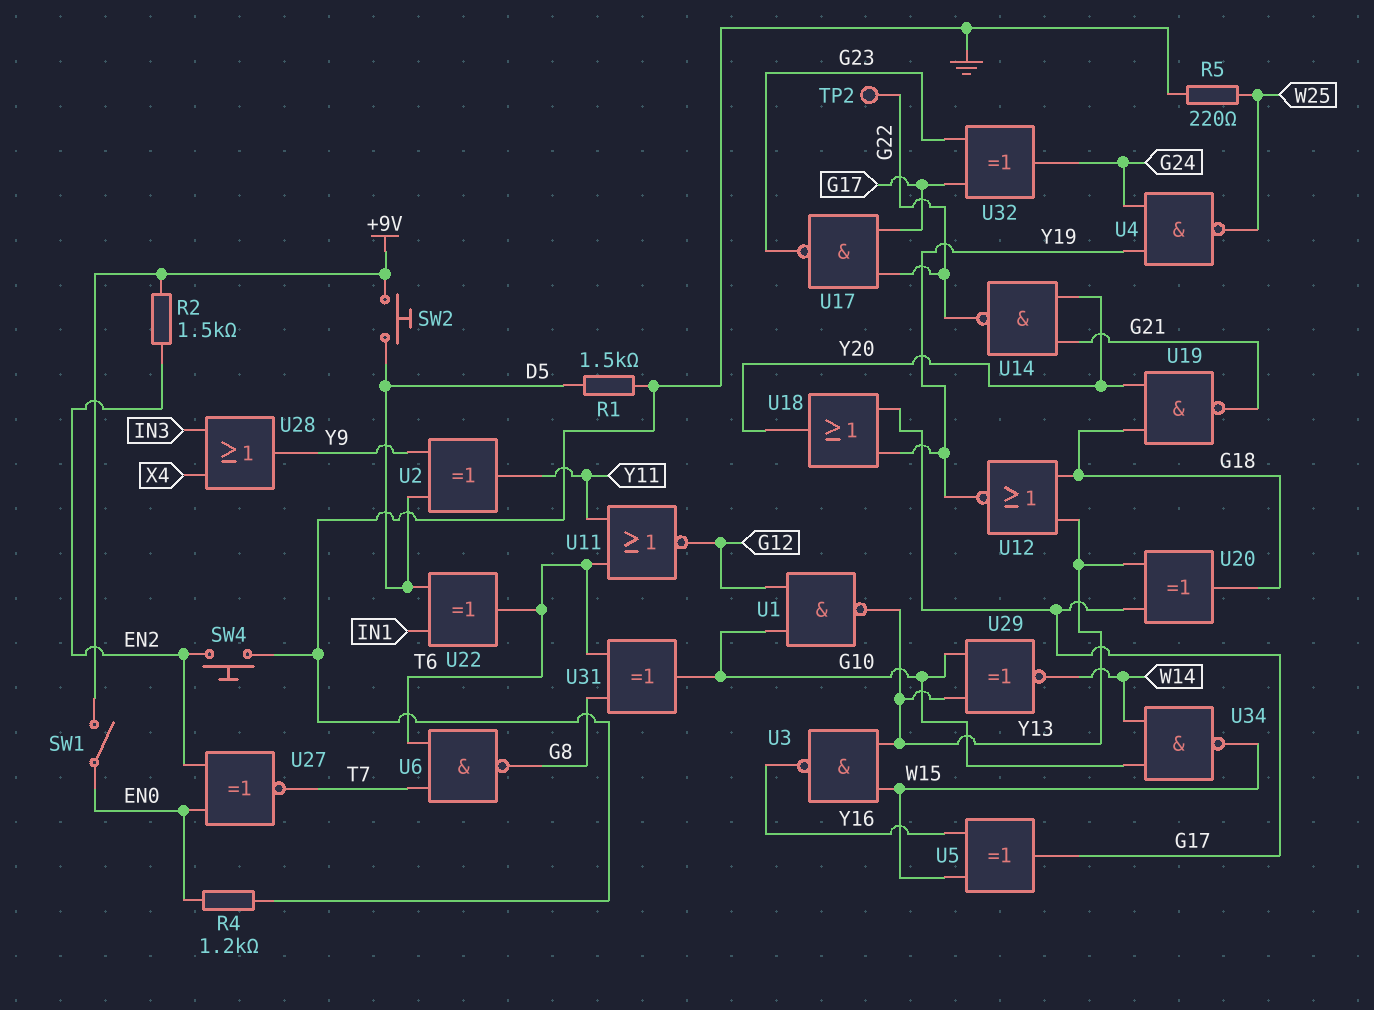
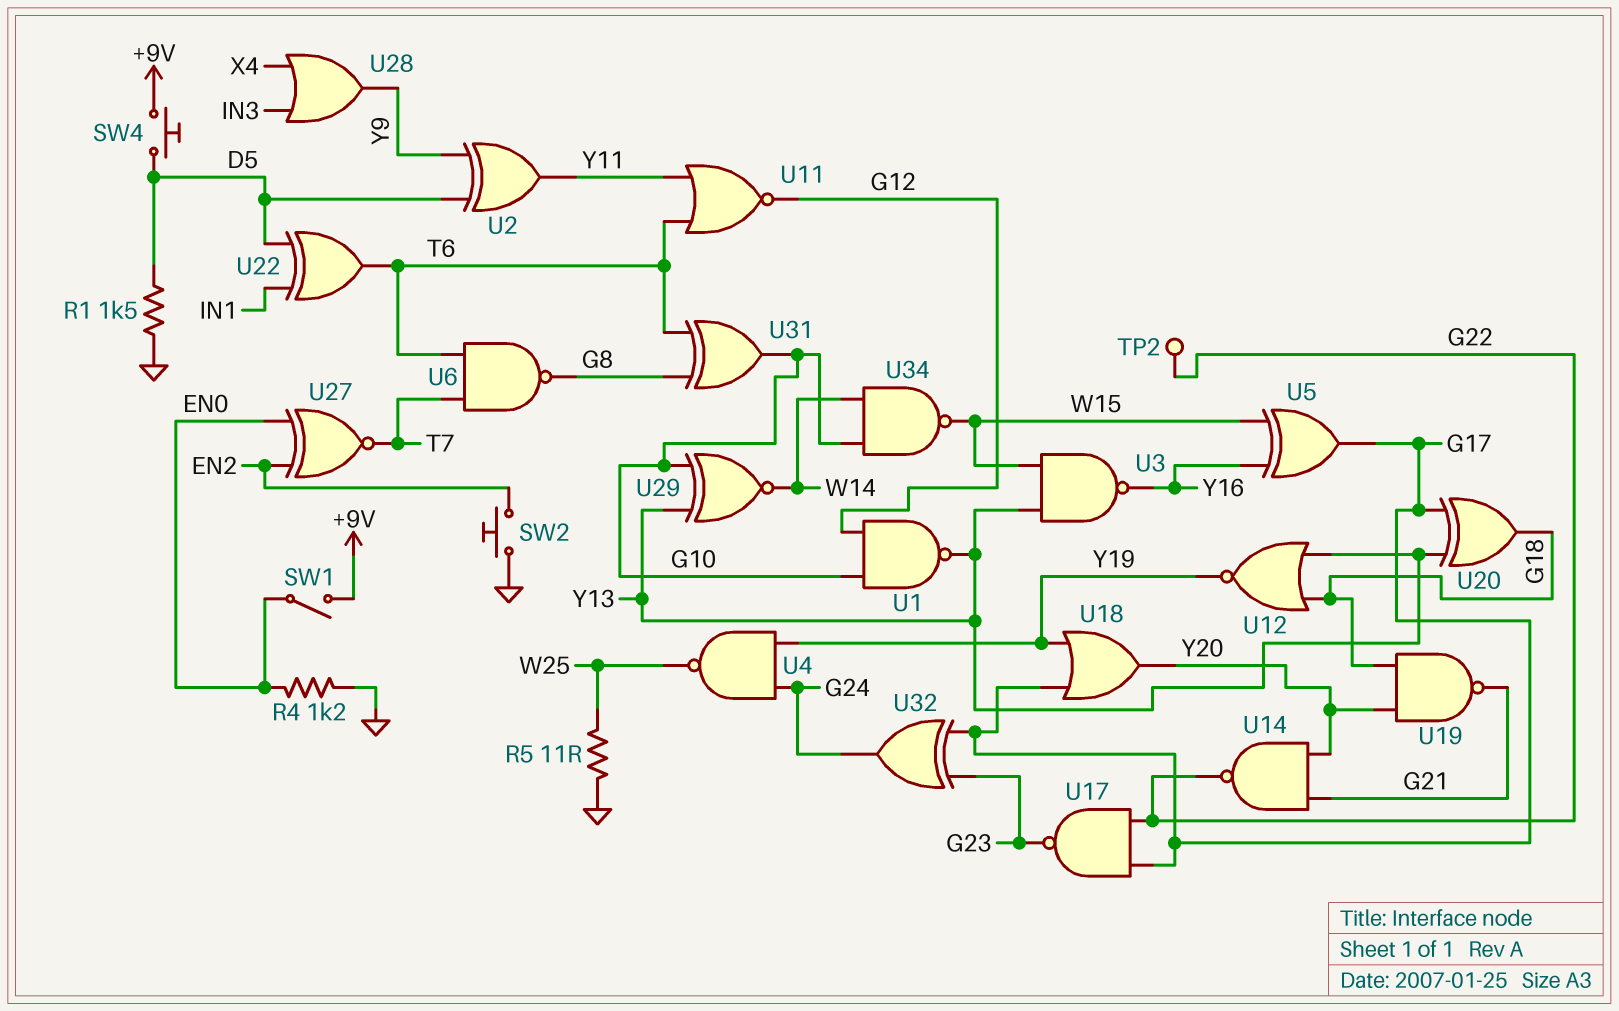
R2: 1.5k (+9V, EN2) -> none
R5: 220 (GND, W25) -> 11 (GND, W25)
SW2: button (+9V, D5) -> button (EN2, GND)
SW4: button (EN2, GND) -> button (+9V, D5)

